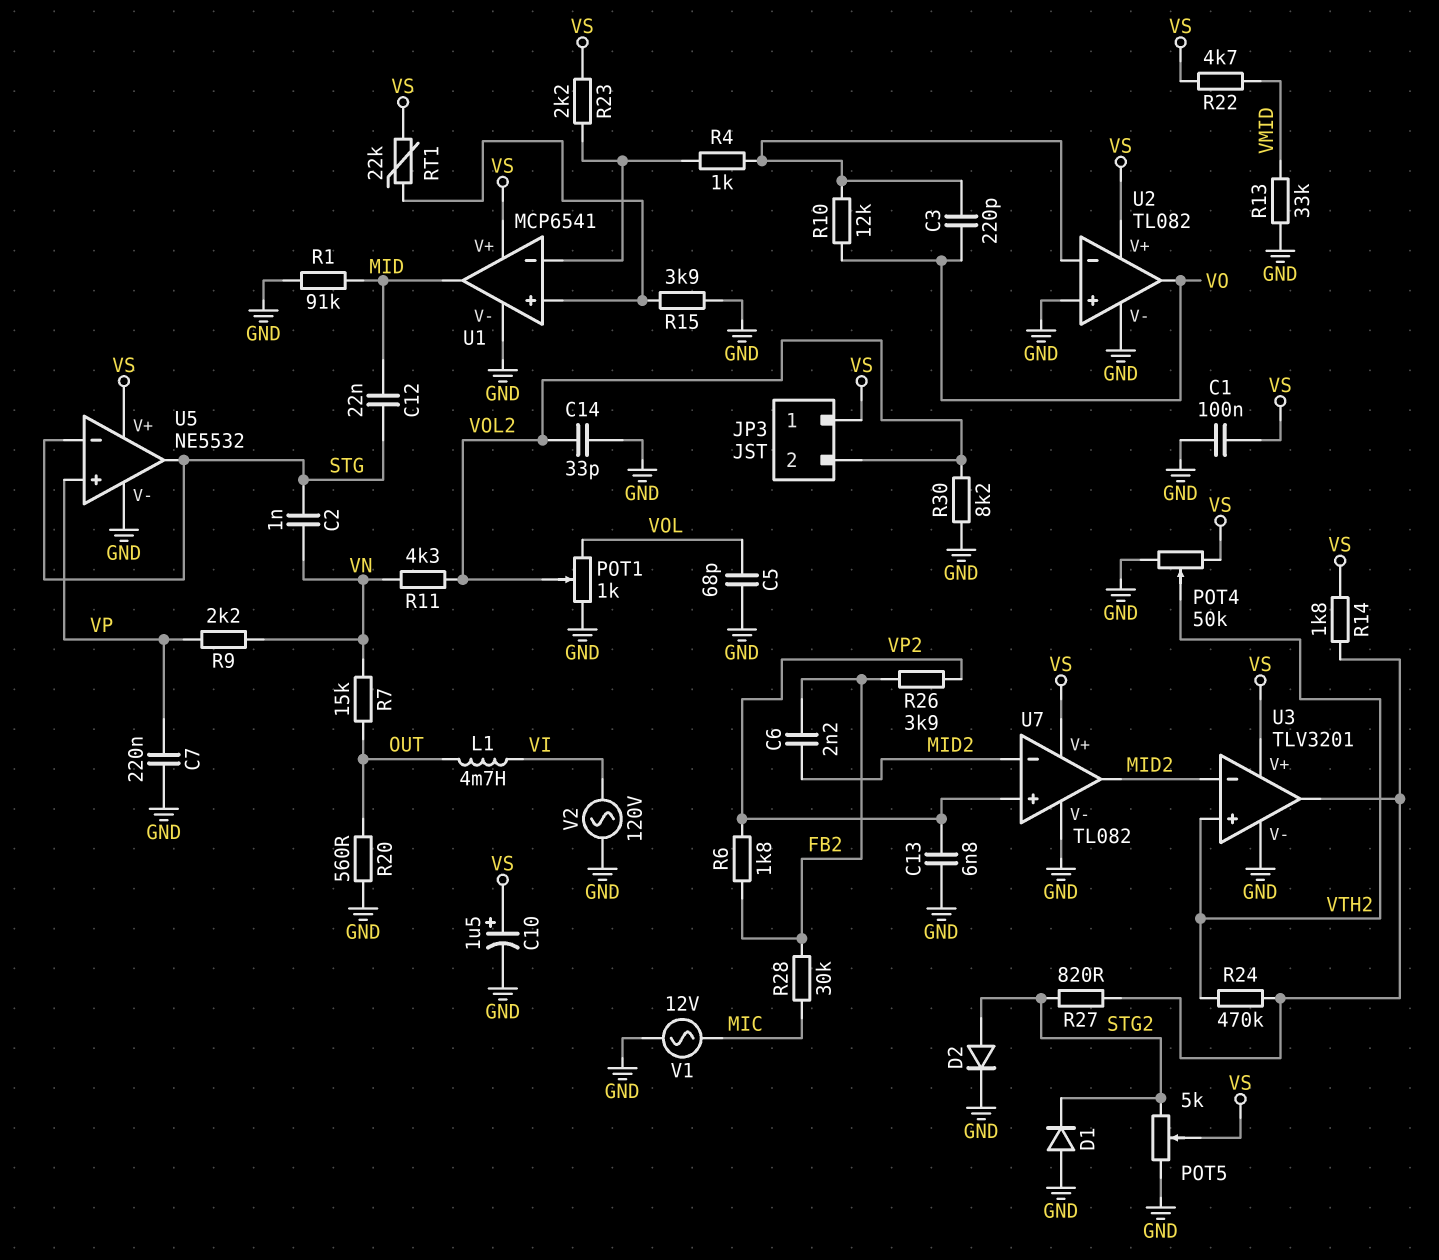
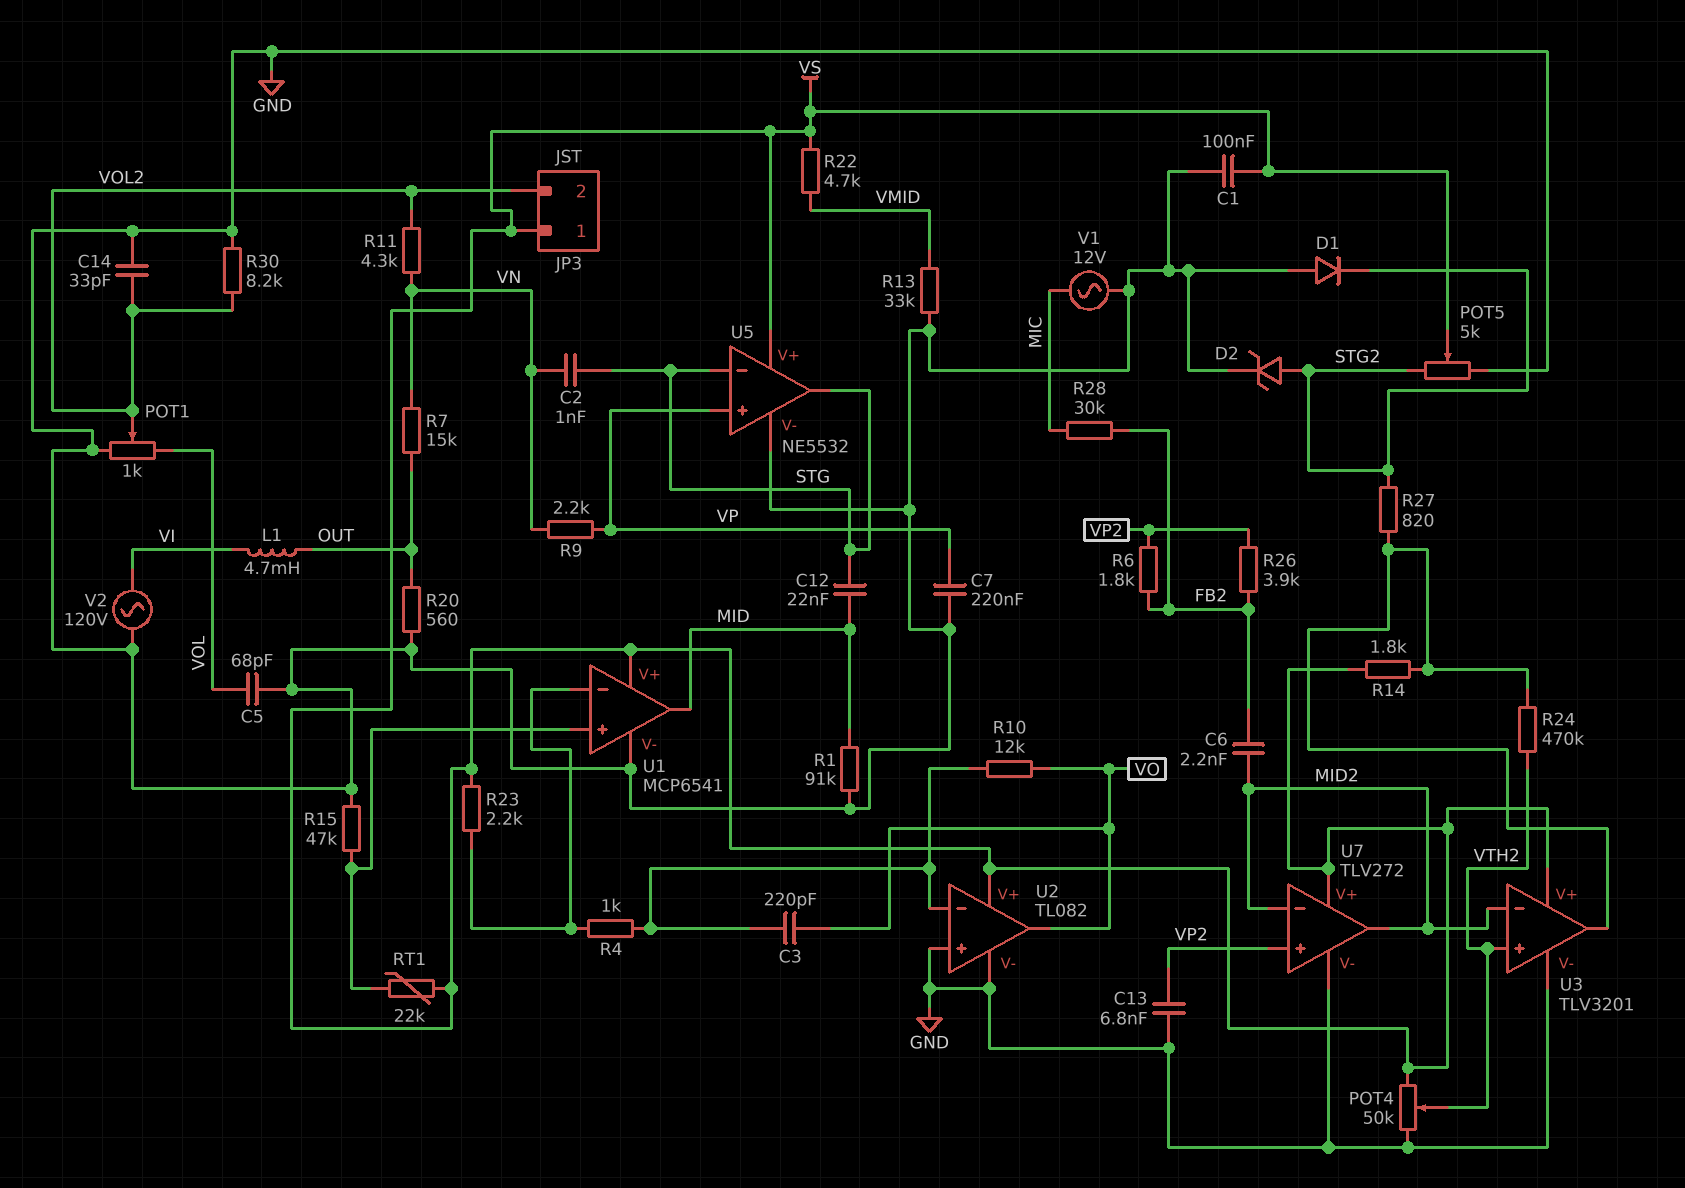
C10: 1.5uF (plus VS, minus GND) -> none
D2: diode (A STG2, K GND) -> zener (A STG2, K GND)
R15: 3.9k (GND, U1/in+) -> 47k (GND, U1/in+)
U7: TL082 -> TLV272

